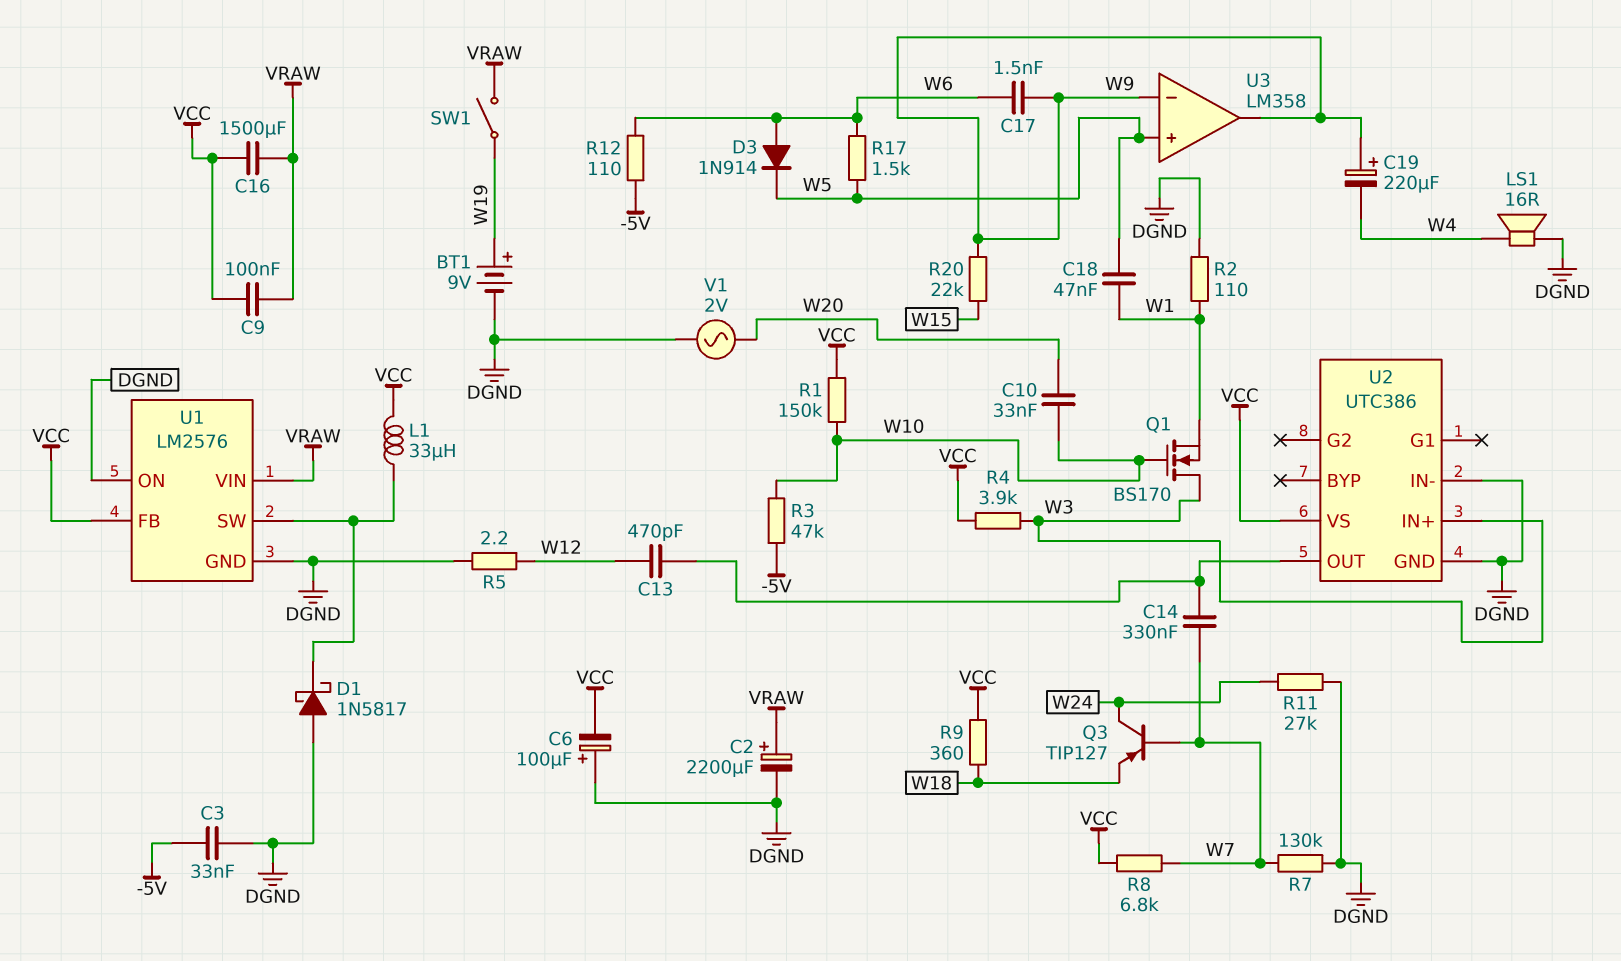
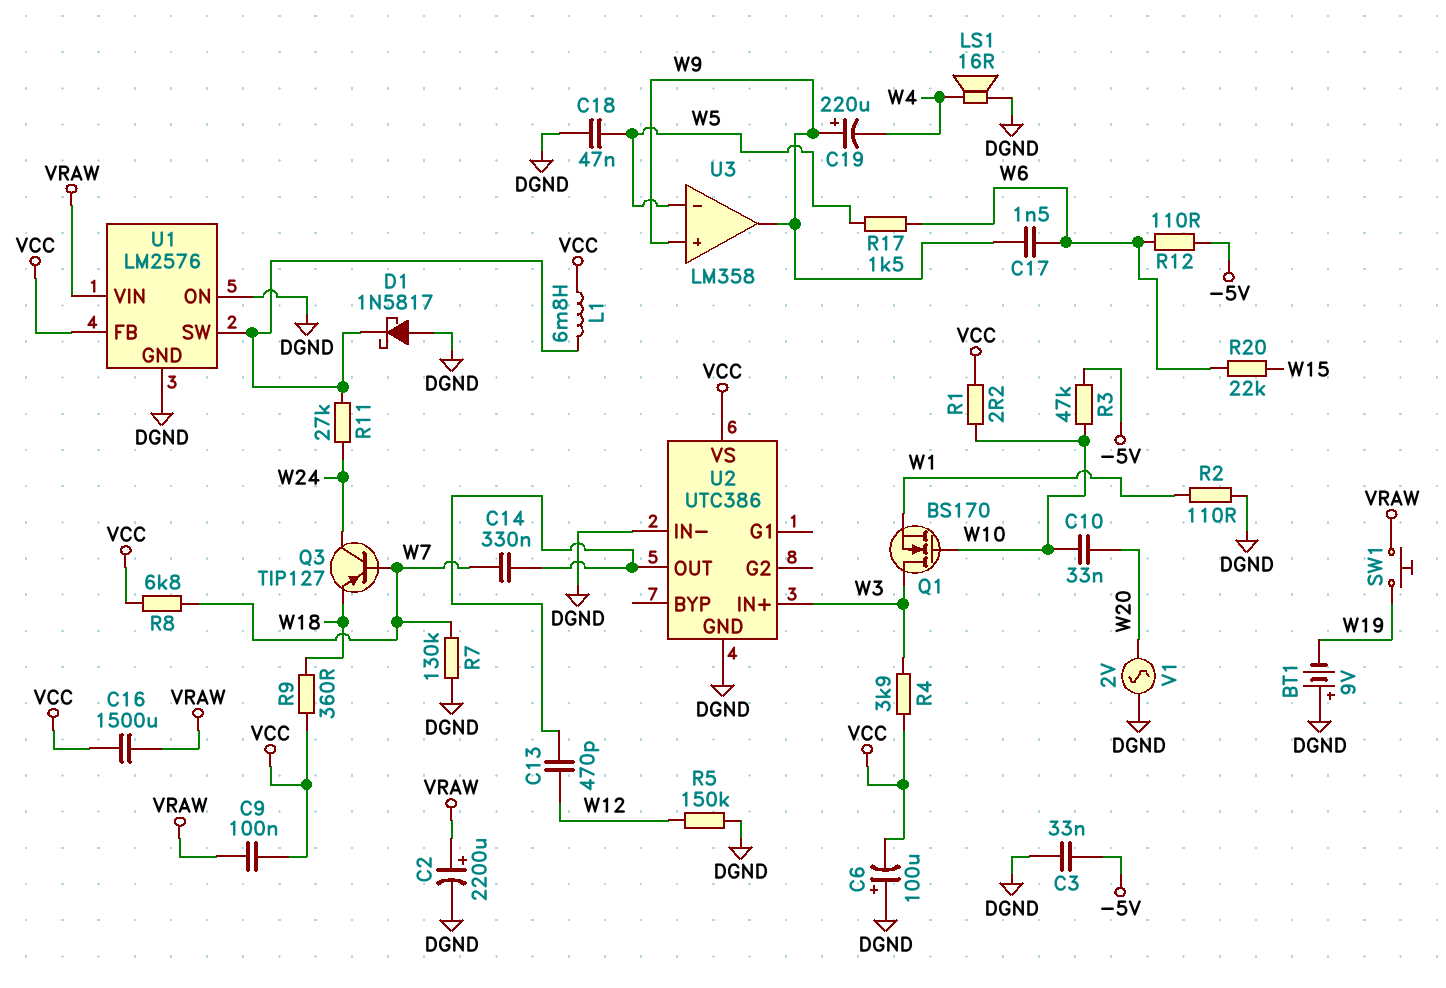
BT1: 9V (plus W19, minus DGND) -> 9V (plus DGND, minus W19)
C18: 47nF (W1, W5) -> 47nF (DGND, W5)
D3: diode 1N914 (A W6, K W5) -> none
L1: 33uH (U1/SW, VCC) -> 6.8mH (U1/SW, VCC)
R1: 150k (VCC, W10) -> 2.2 (VCC, W10)
R5: 2.2 (DGND, W12) -> 150k (DGND, W12)
R11: 27k (DGND, W24) -> 27k (U1/SW, W24)
R20: 22k (W9, W15) -> 22k (W6, W15)
SW1: switch (VRAW, W19) -> button (VRAW, W19)
U3 pin in+: W5 -> W9
U3 pin in-: W9 -> W5

